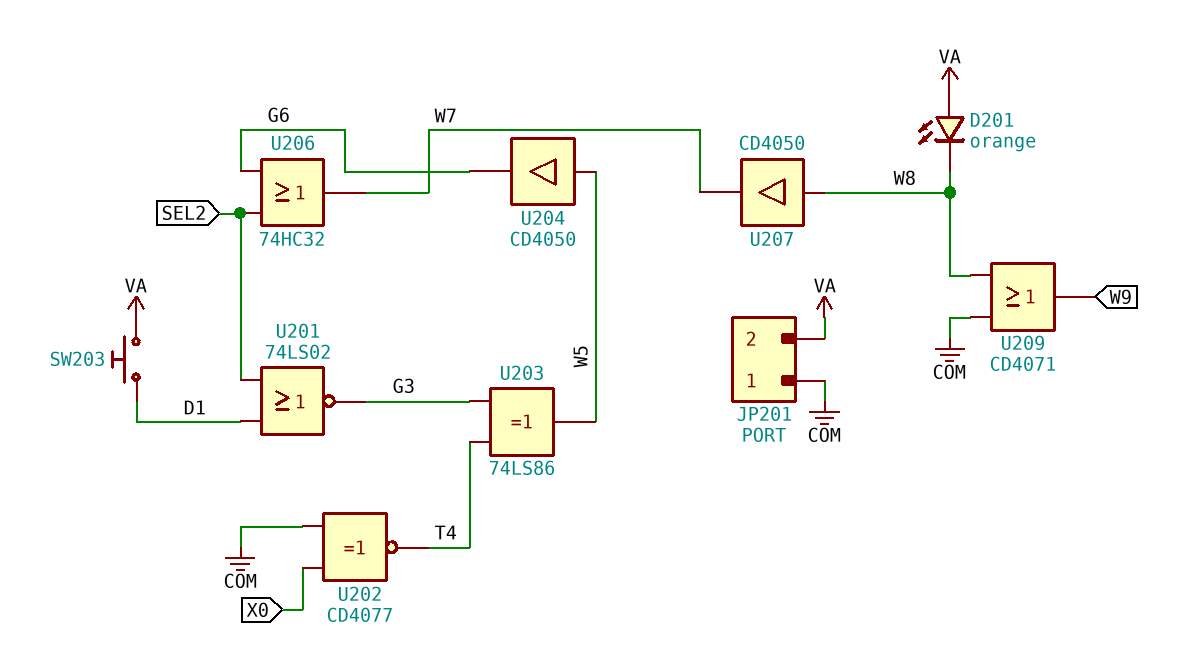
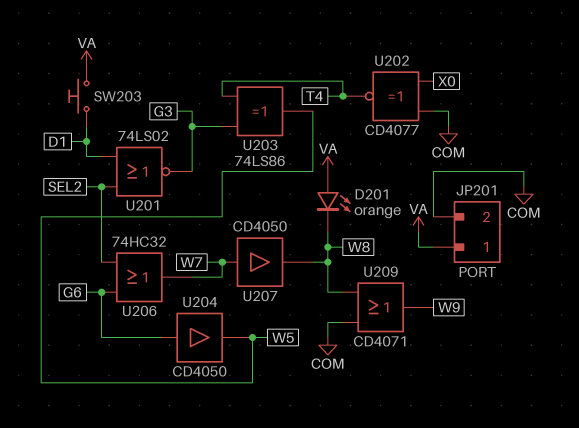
JP201 pin 1: COM -> VA
JP201 pin 2: VA -> COM
U204: buffer CD4050 (in W5, out G6) -> buffer CD4050 (in G6, out W5)
U207: buffer CD4050 (in W8, out W7) -> buffer CD4050 (in W7, out W8)

